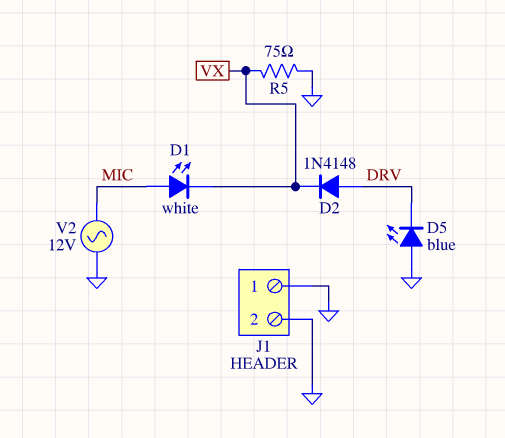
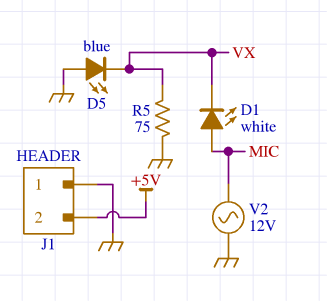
D2: diode 1N4148 (A DRV, K VX) -> none
D5: LED blue (A GND, K DRV) -> LED blue (A GND, K VX)
J1 pin 2: GND -> +5V

